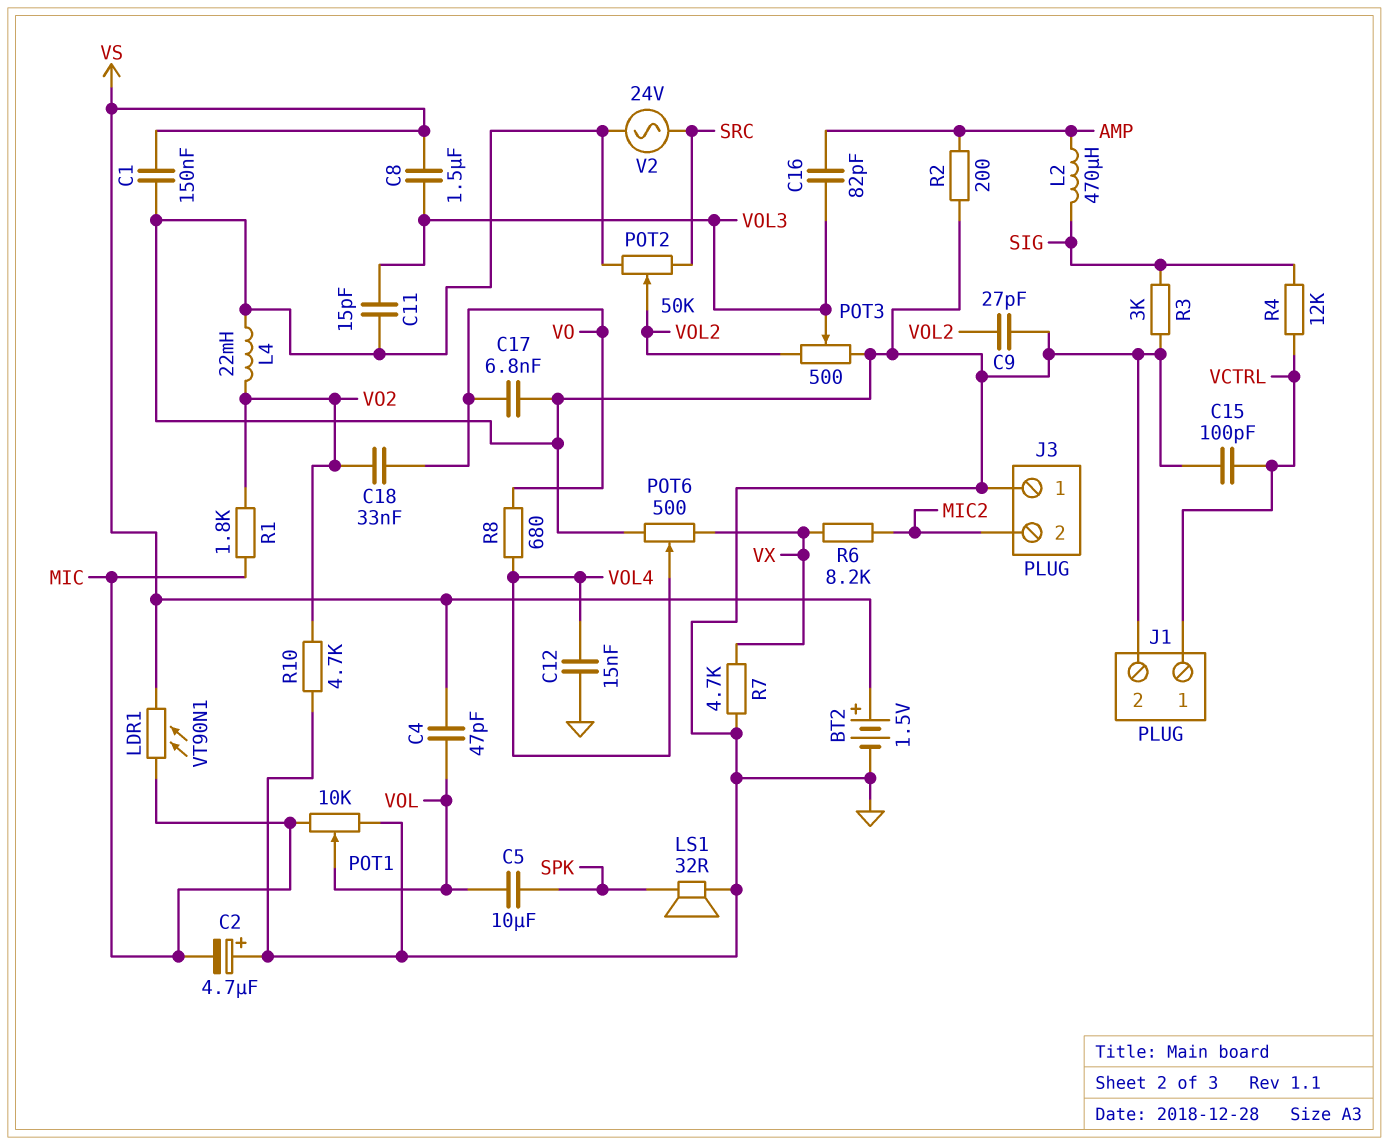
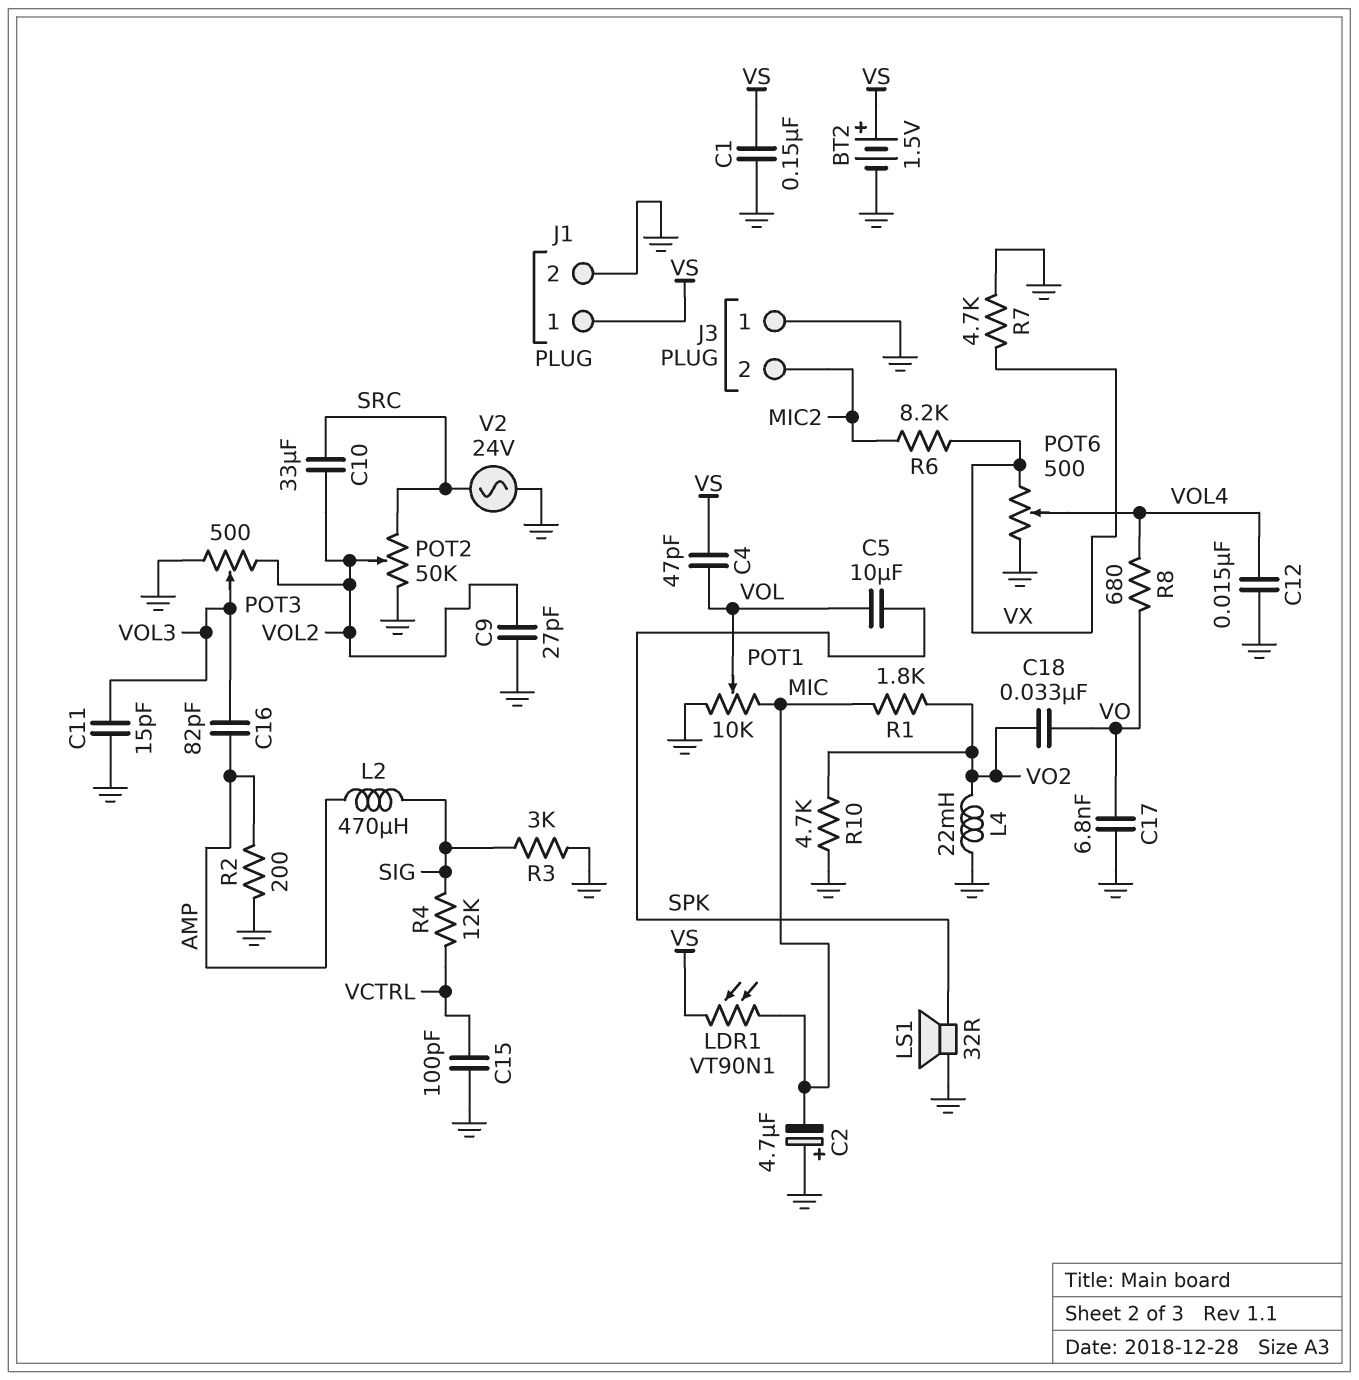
C8: 1.5uF (VOL3, VS) -> none
C10: none -> 33uF (SRC, VOL2)
J1 pin 1: VCTRL -> VS

